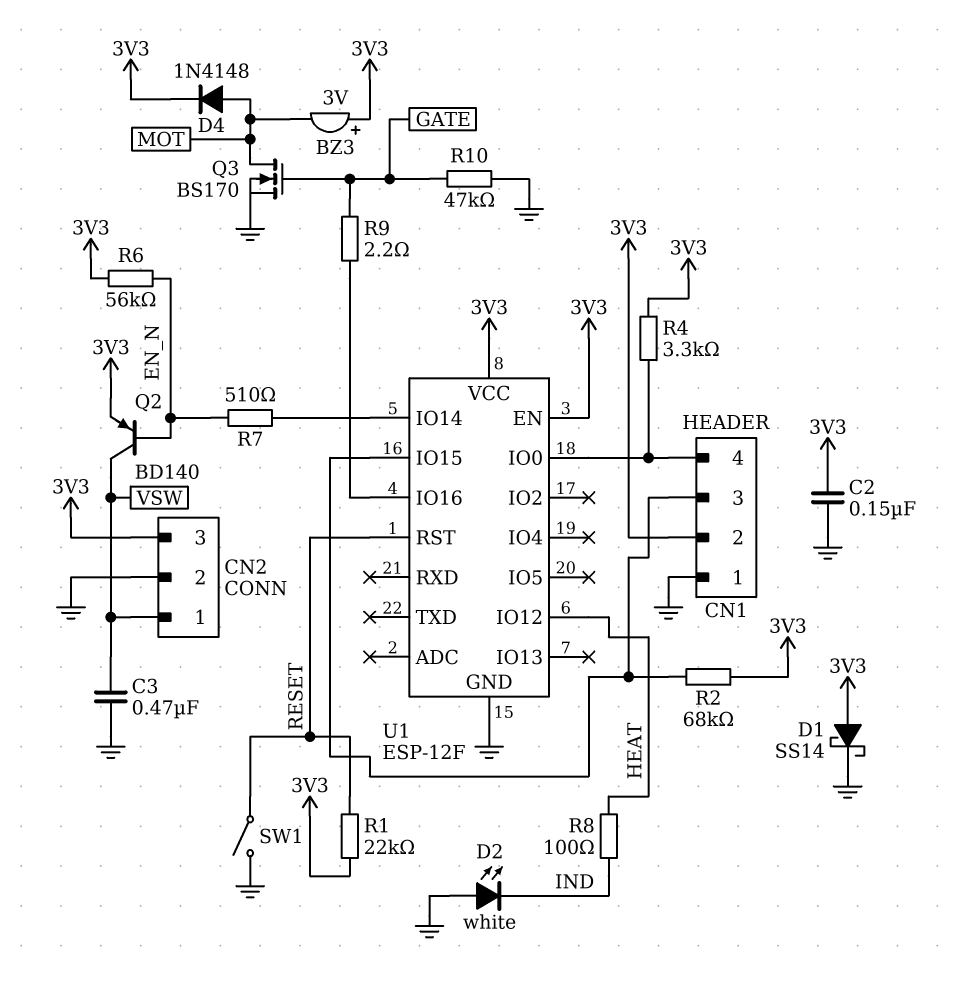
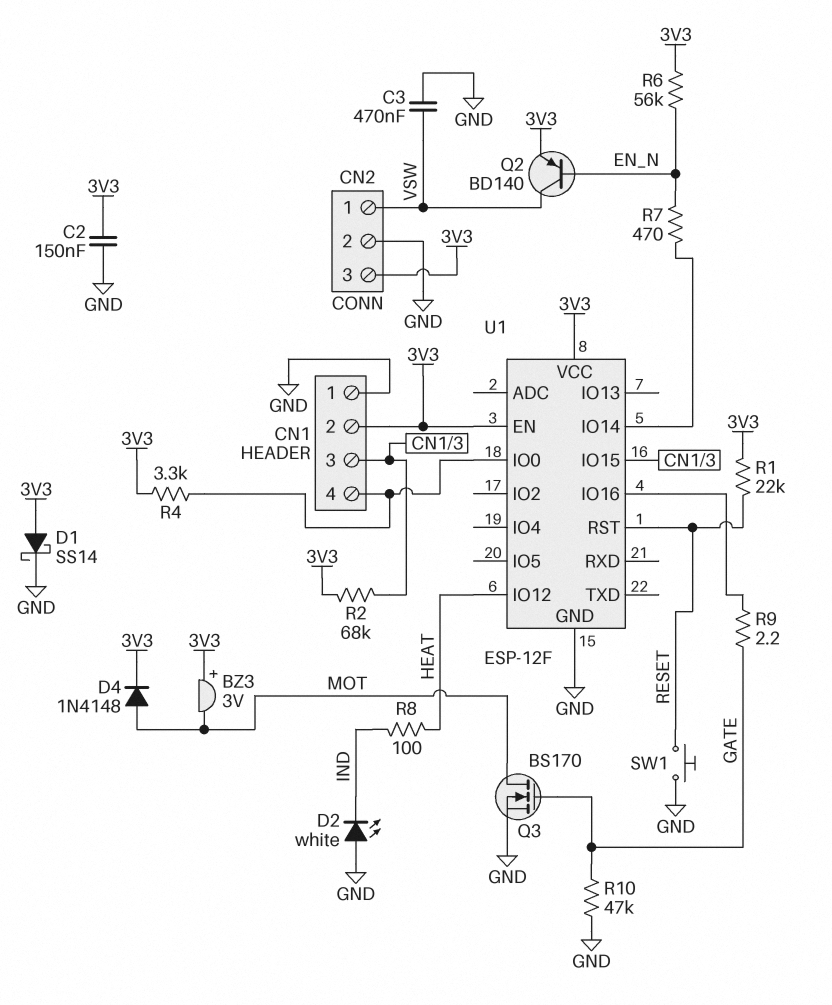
R7: 510 (EN_N, U1/IO14) -> 470 (EN_N, U1/IO14)
SW1: switch (GND, RESET) -> button (GND, RESET)

